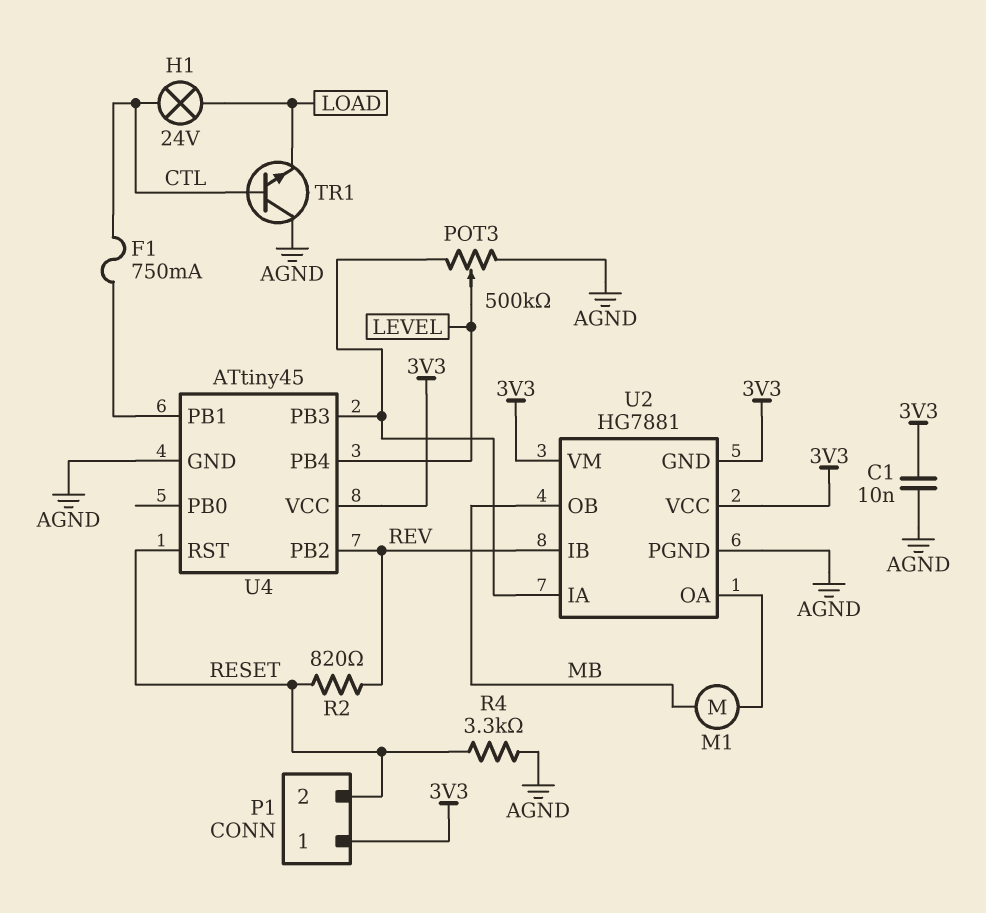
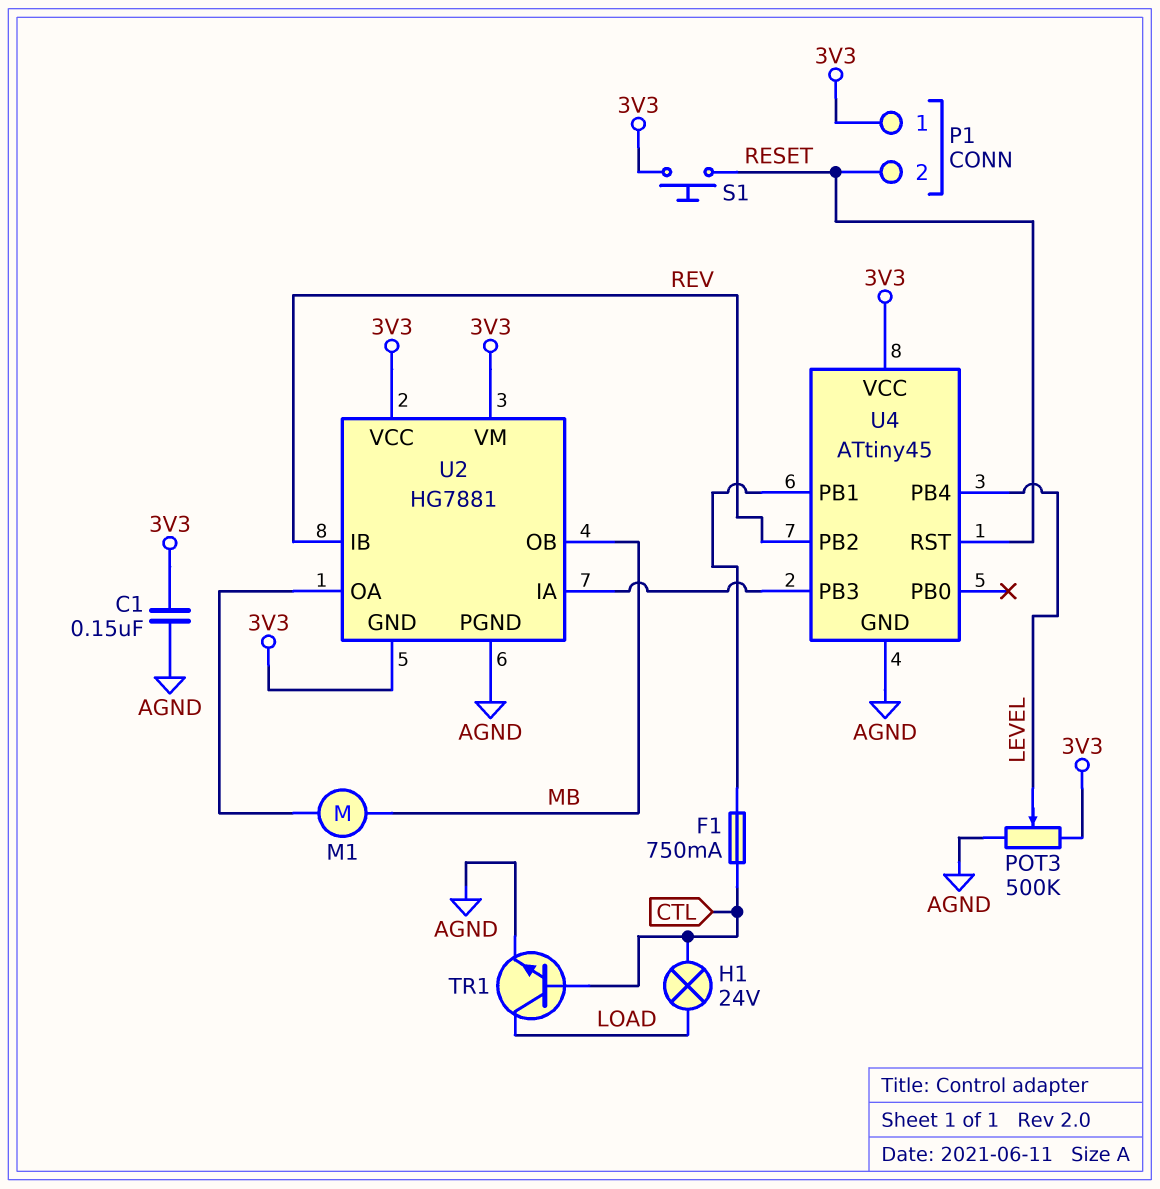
C1: 10nF (3V3, AGND) -> 150nF (3V3, AGND)
POT3: 500k (AGND, U2/IA, wiper LEVEL) -> 500k (3V3, AGND, wiper LEVEL)
R2: 820 (RESET, REV) -> none
R4: 3.3k (AGND, RESET) -> none
S1: none -> button (3V3, RESET)
TR1: NPN (B CTL, C AGND, E LOAD) -> NPN (B CTL, C LOAD, E AGND)

